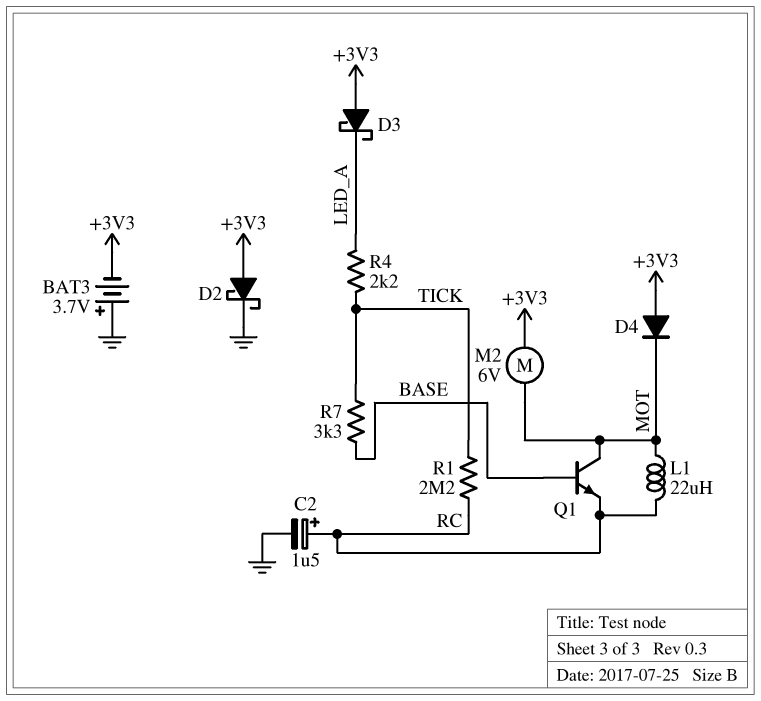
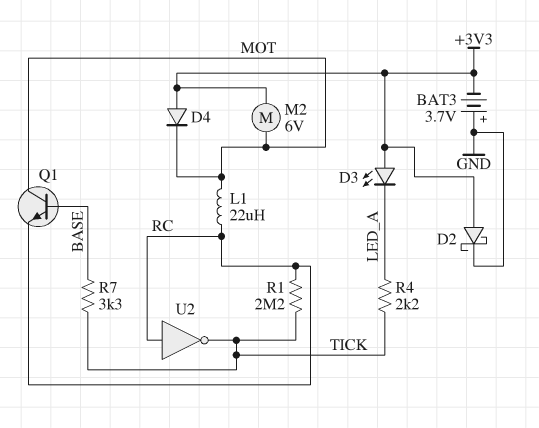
C2: 1.5uF (plus RC, minus GND) -> none
D3: schottky (A +3V3, K LED_A) -> LED (A +3V3, K LED_A)
U2: none -> NOT (in RC, out TICK)

